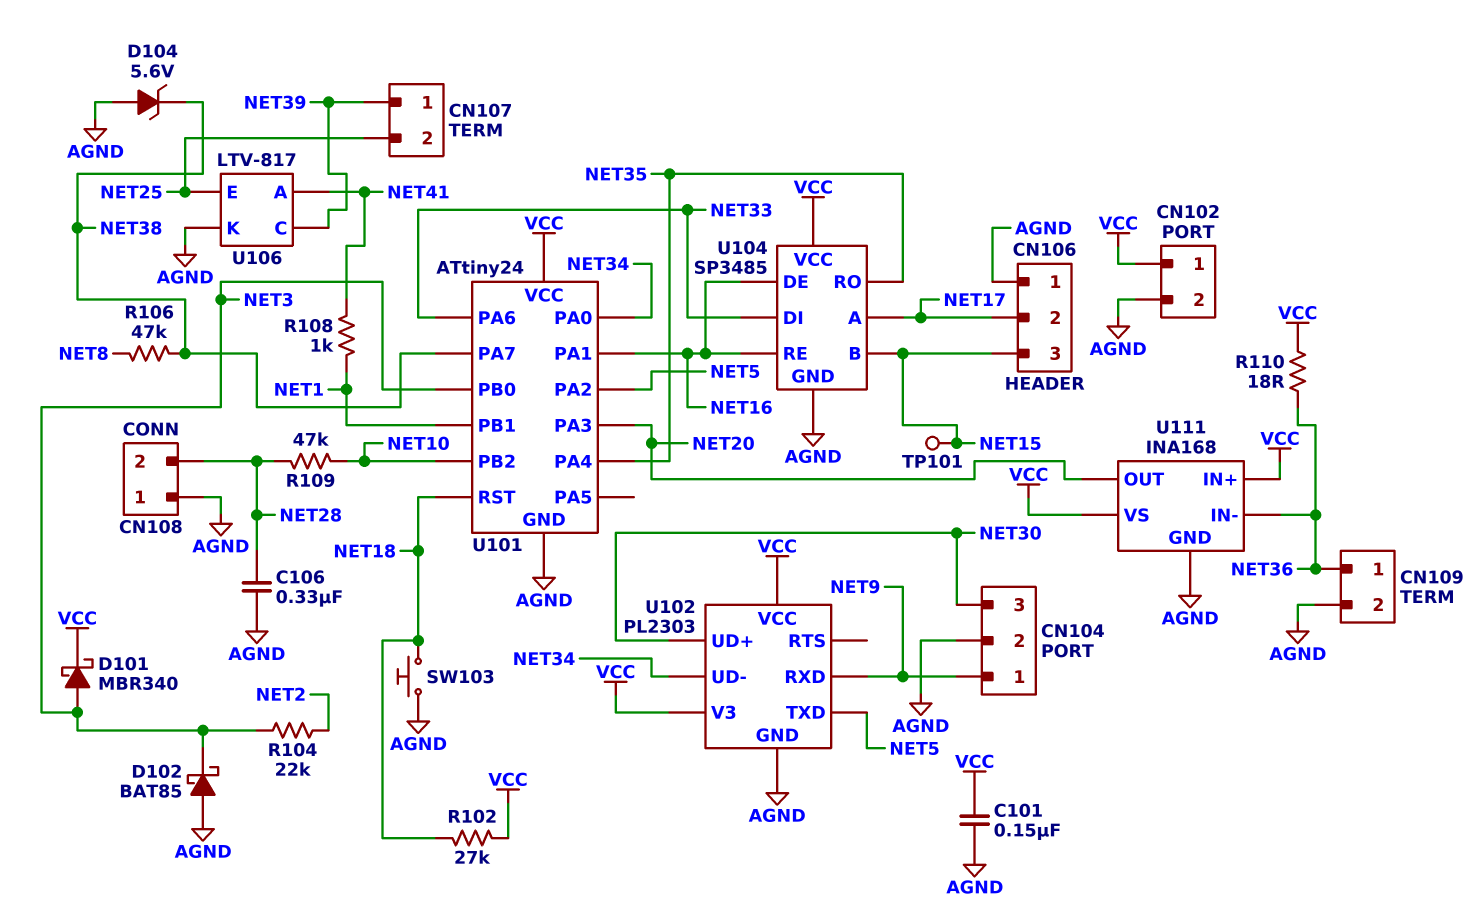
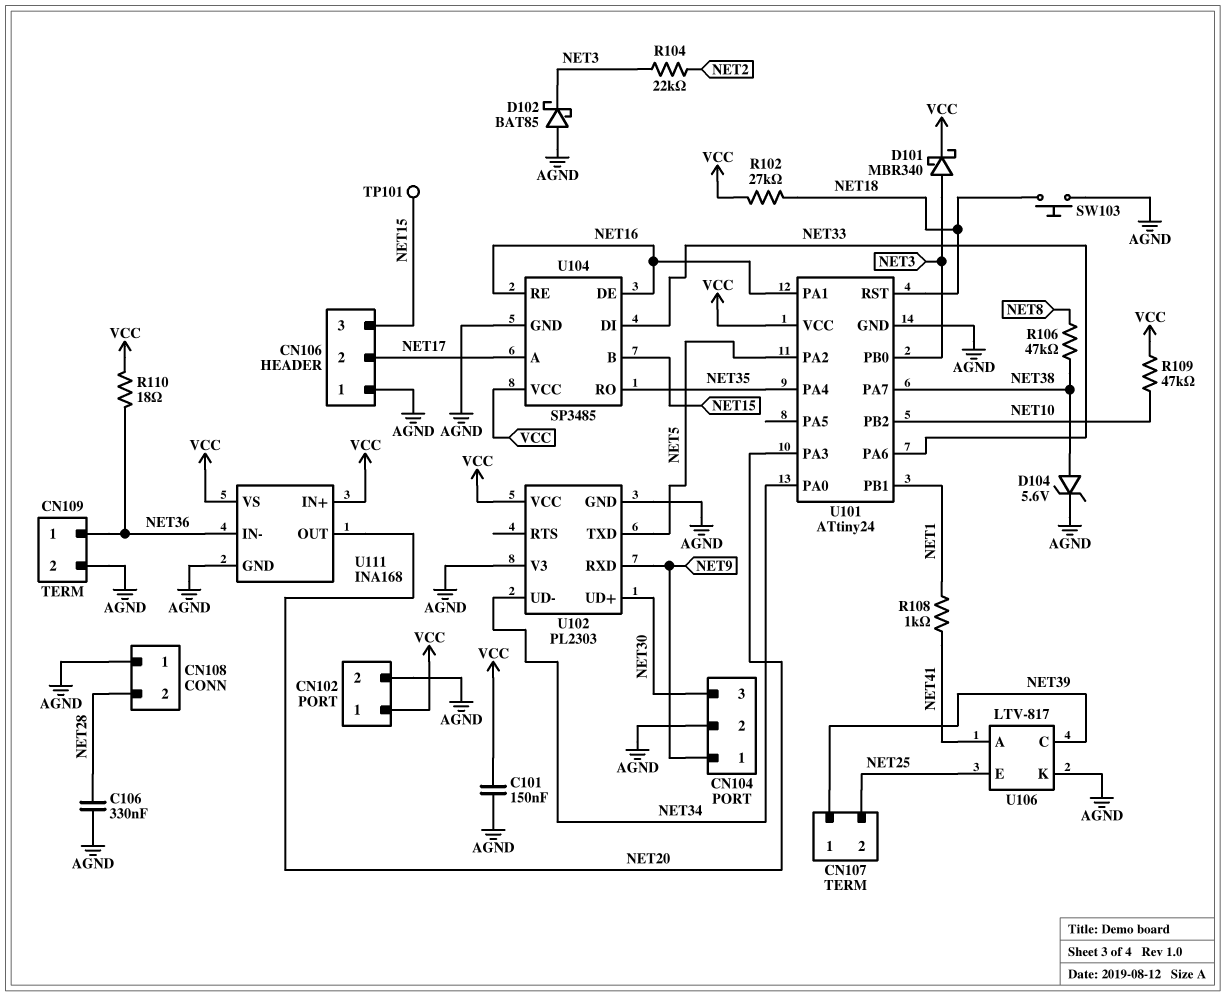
D104: zener 5.6V (A AGND, K NET38) -> zener 5.6V (A NET38, K AGND)
R109: 47k (NET10, NET28) -> 47k (NET10, VCC)
U102 pin V3: VCC -> AGND

